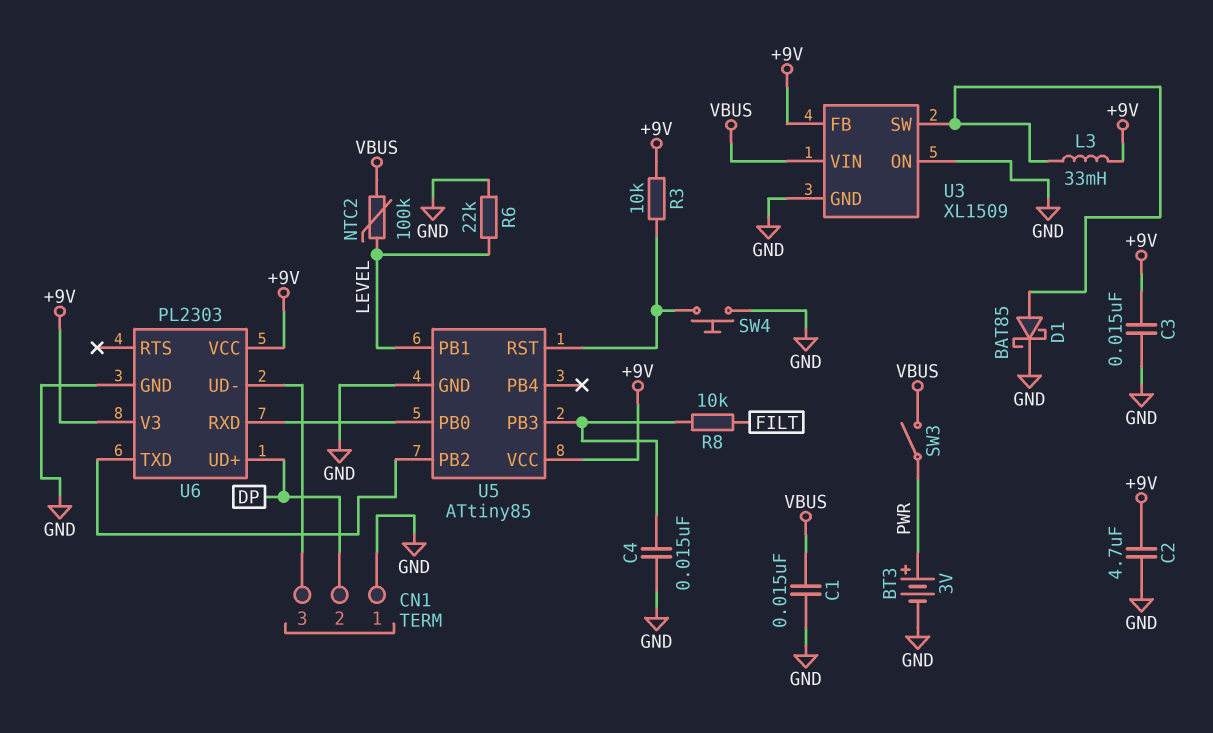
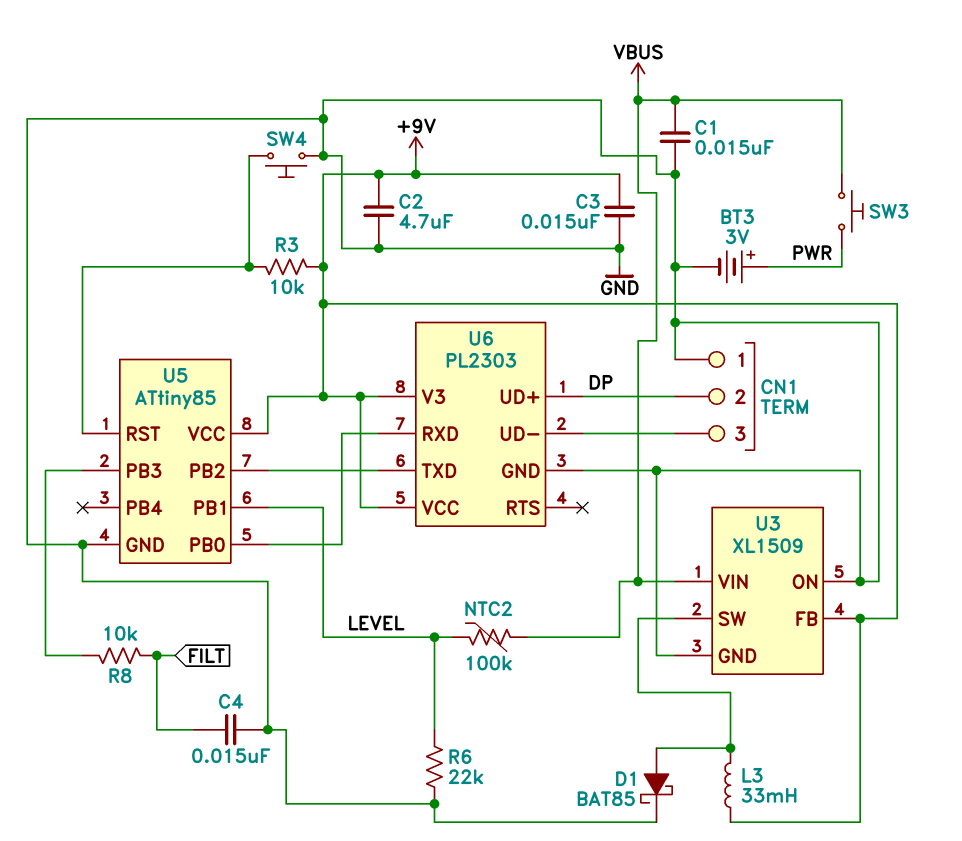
C4: 15nF (GND, U5/PB3) -> 15nF (FILT, GND)
SW3: switch (PWR, VBUS) -> button (PWR, VBUS)

